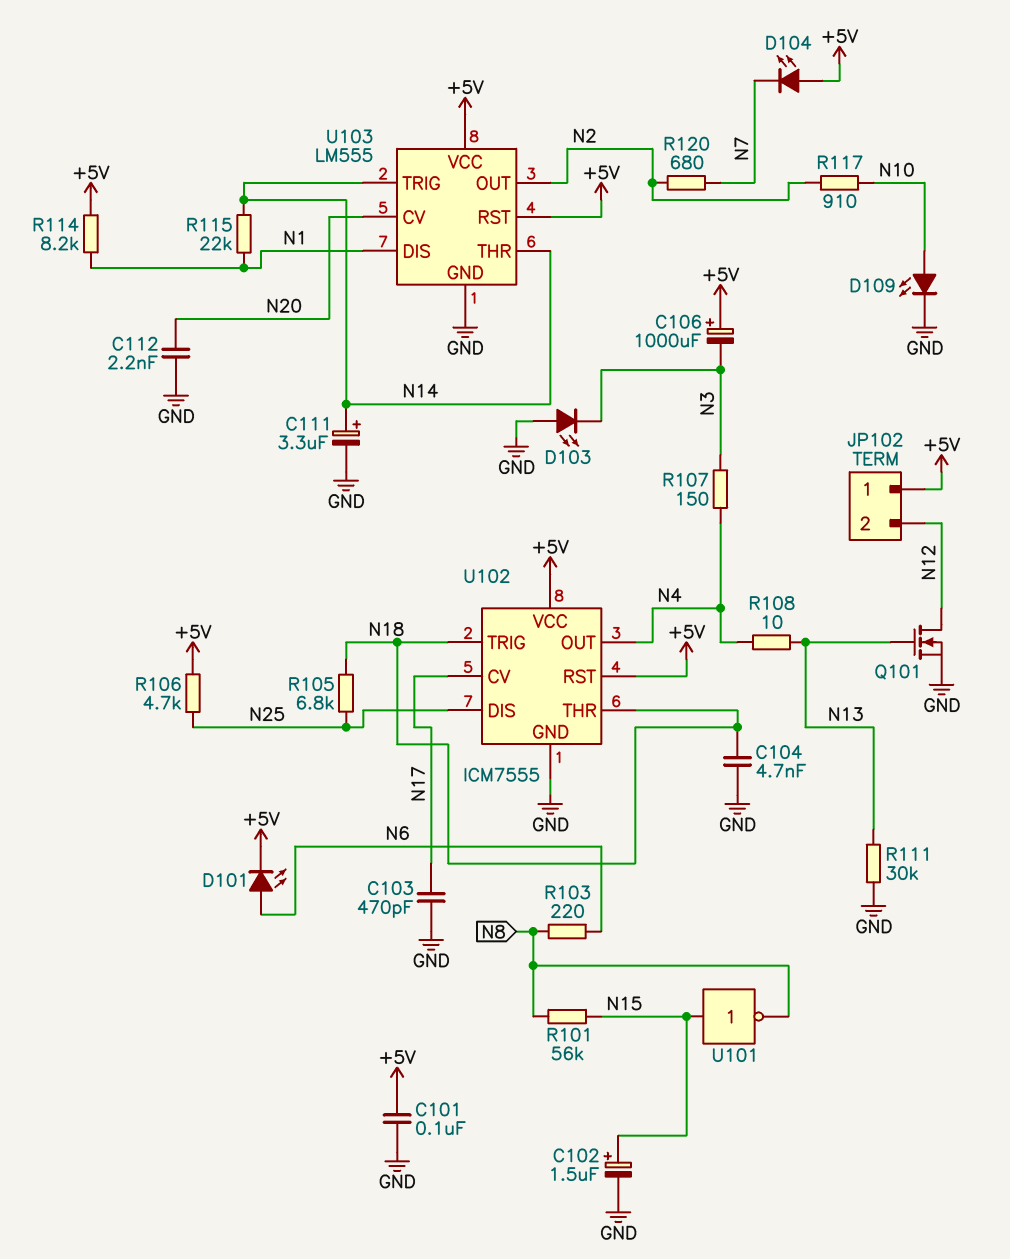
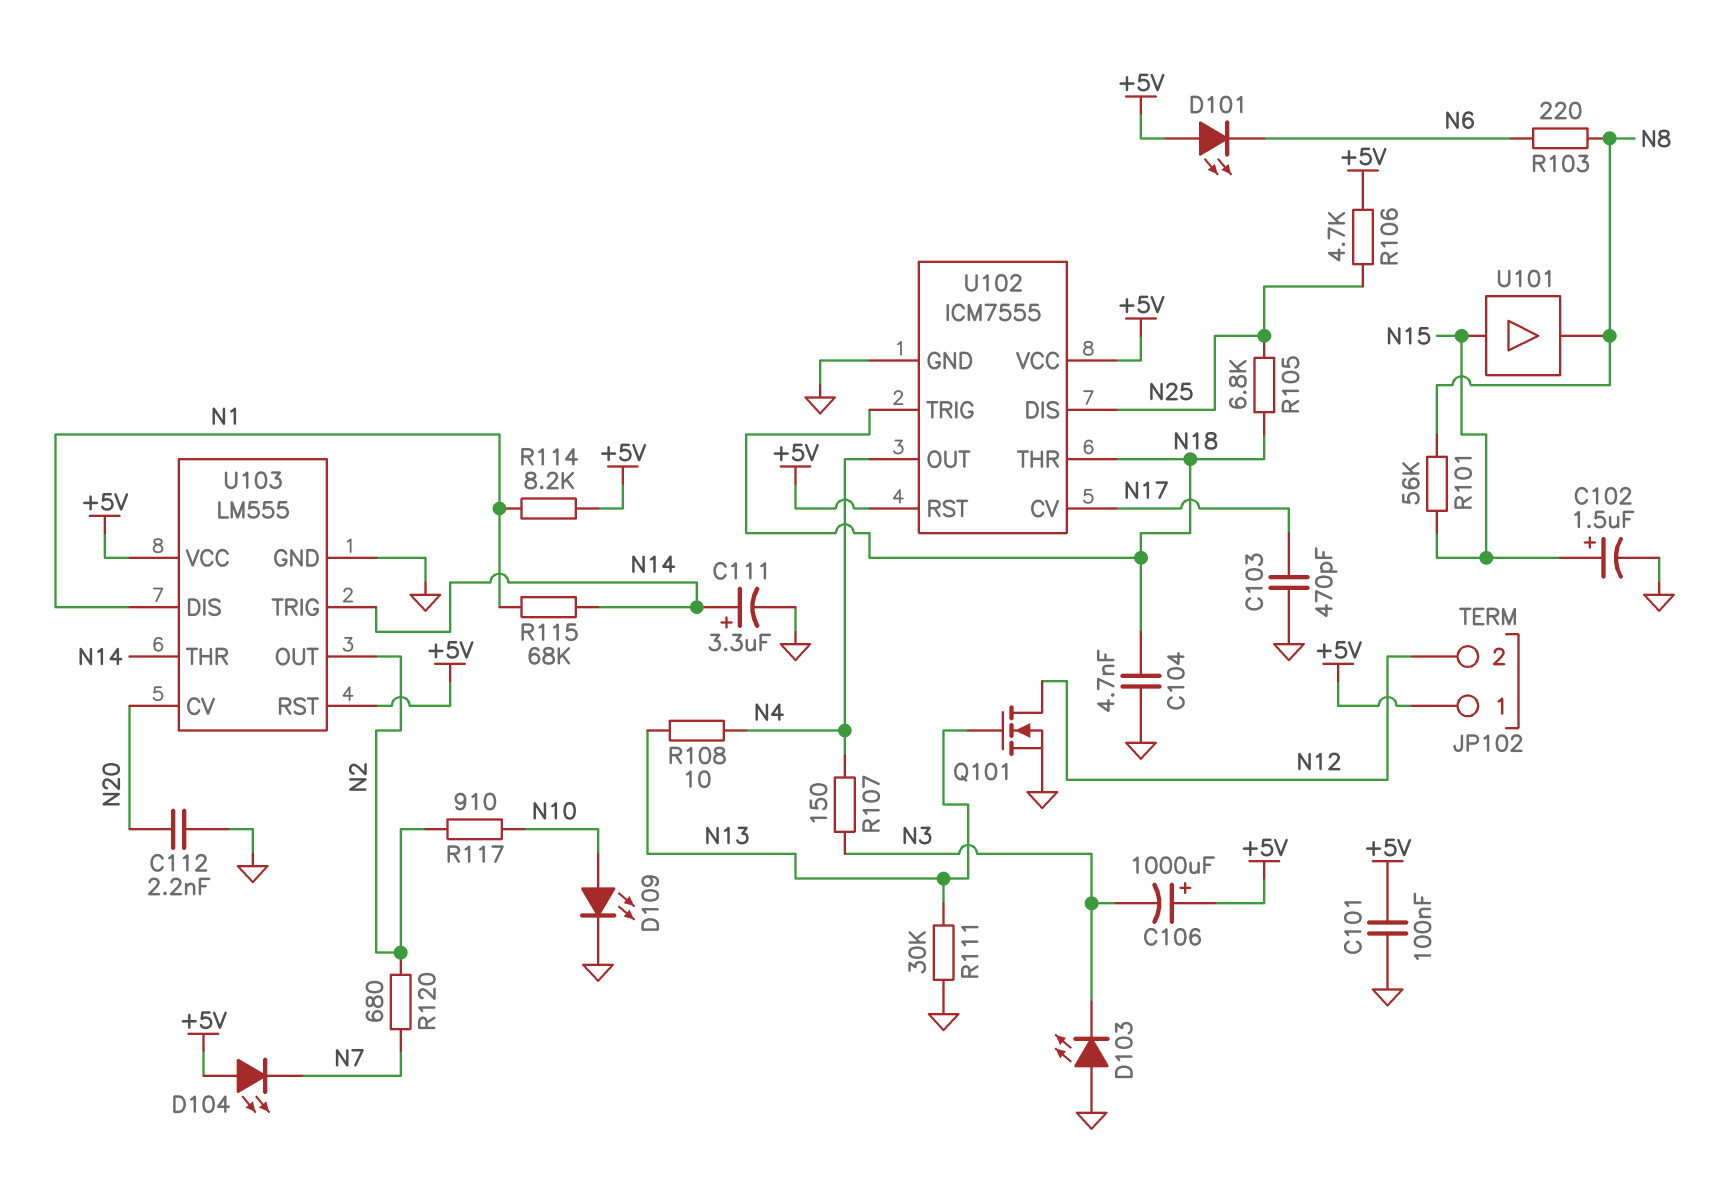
D101: LED (A N6, K +5V) -> LED (A +5V, K N6)
R115: 22k (N1, N14) -> 68k (N1, N14)
U101: NOT (in N15, out N8) -> buffer (in N15, out N8)

